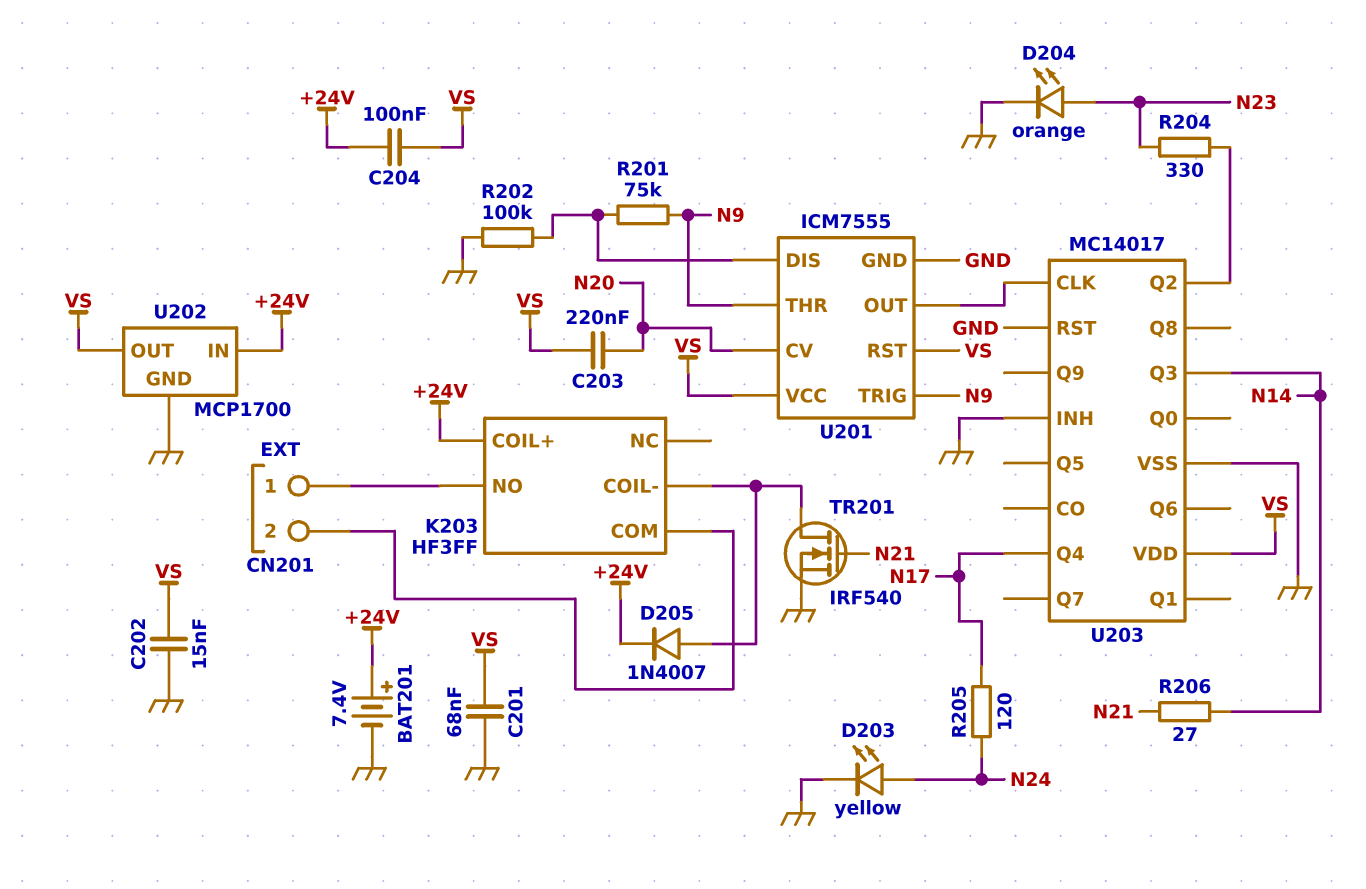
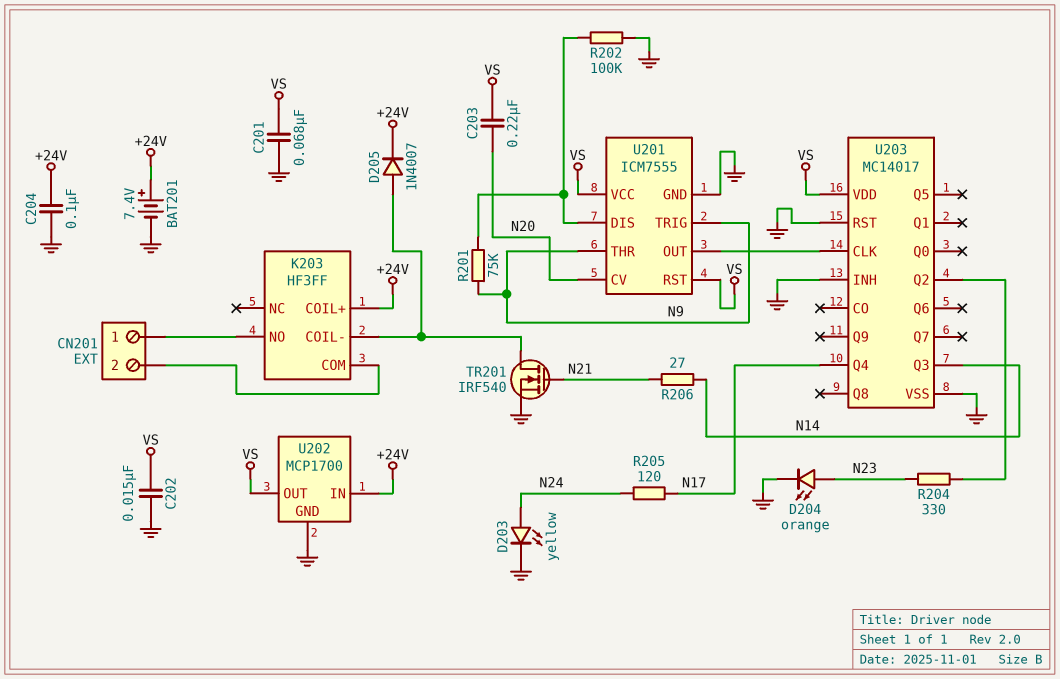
C204: 100nF (+24V, VS) -> 100nF (+24V, GND)

